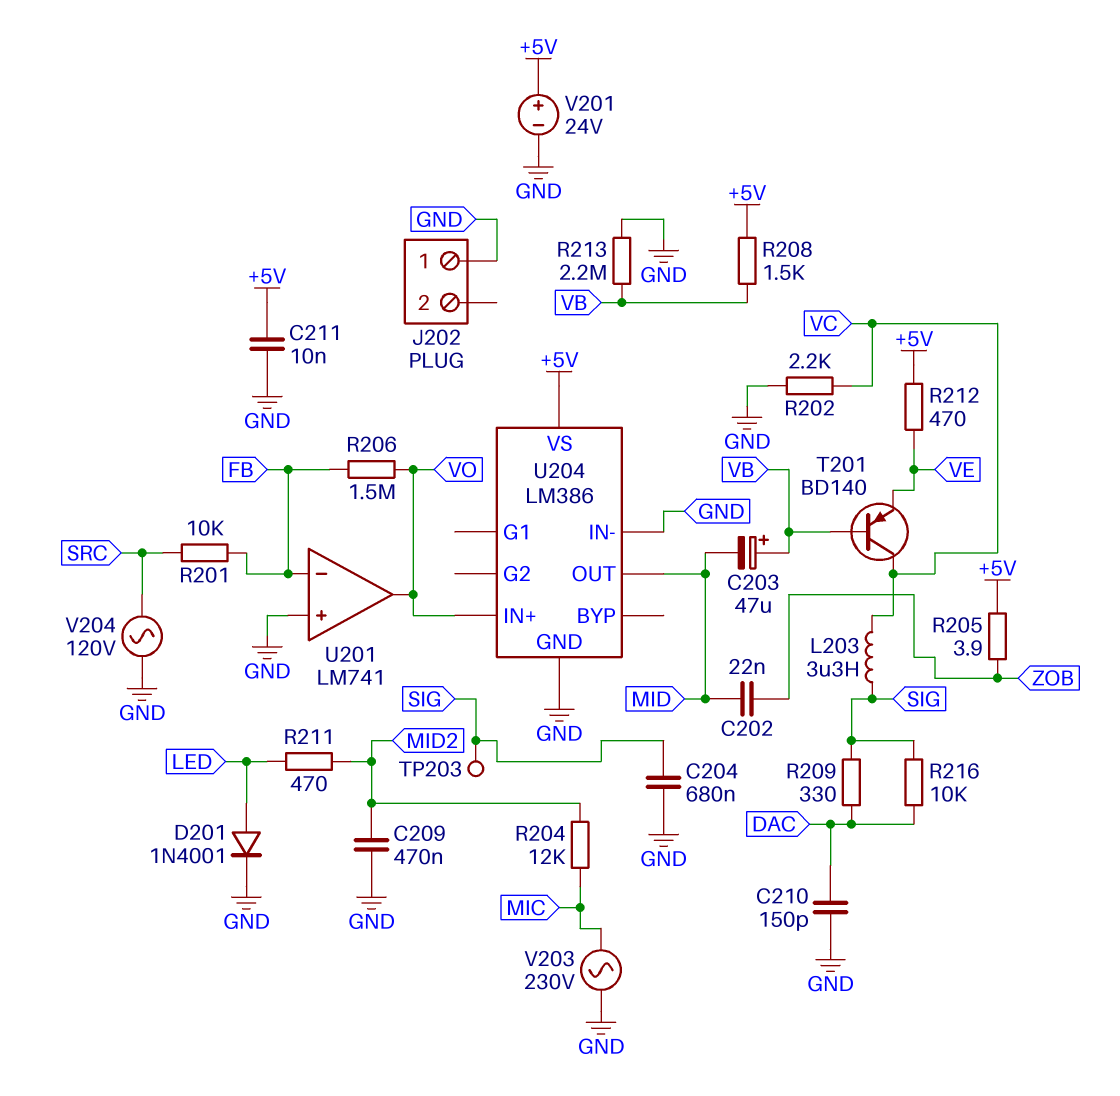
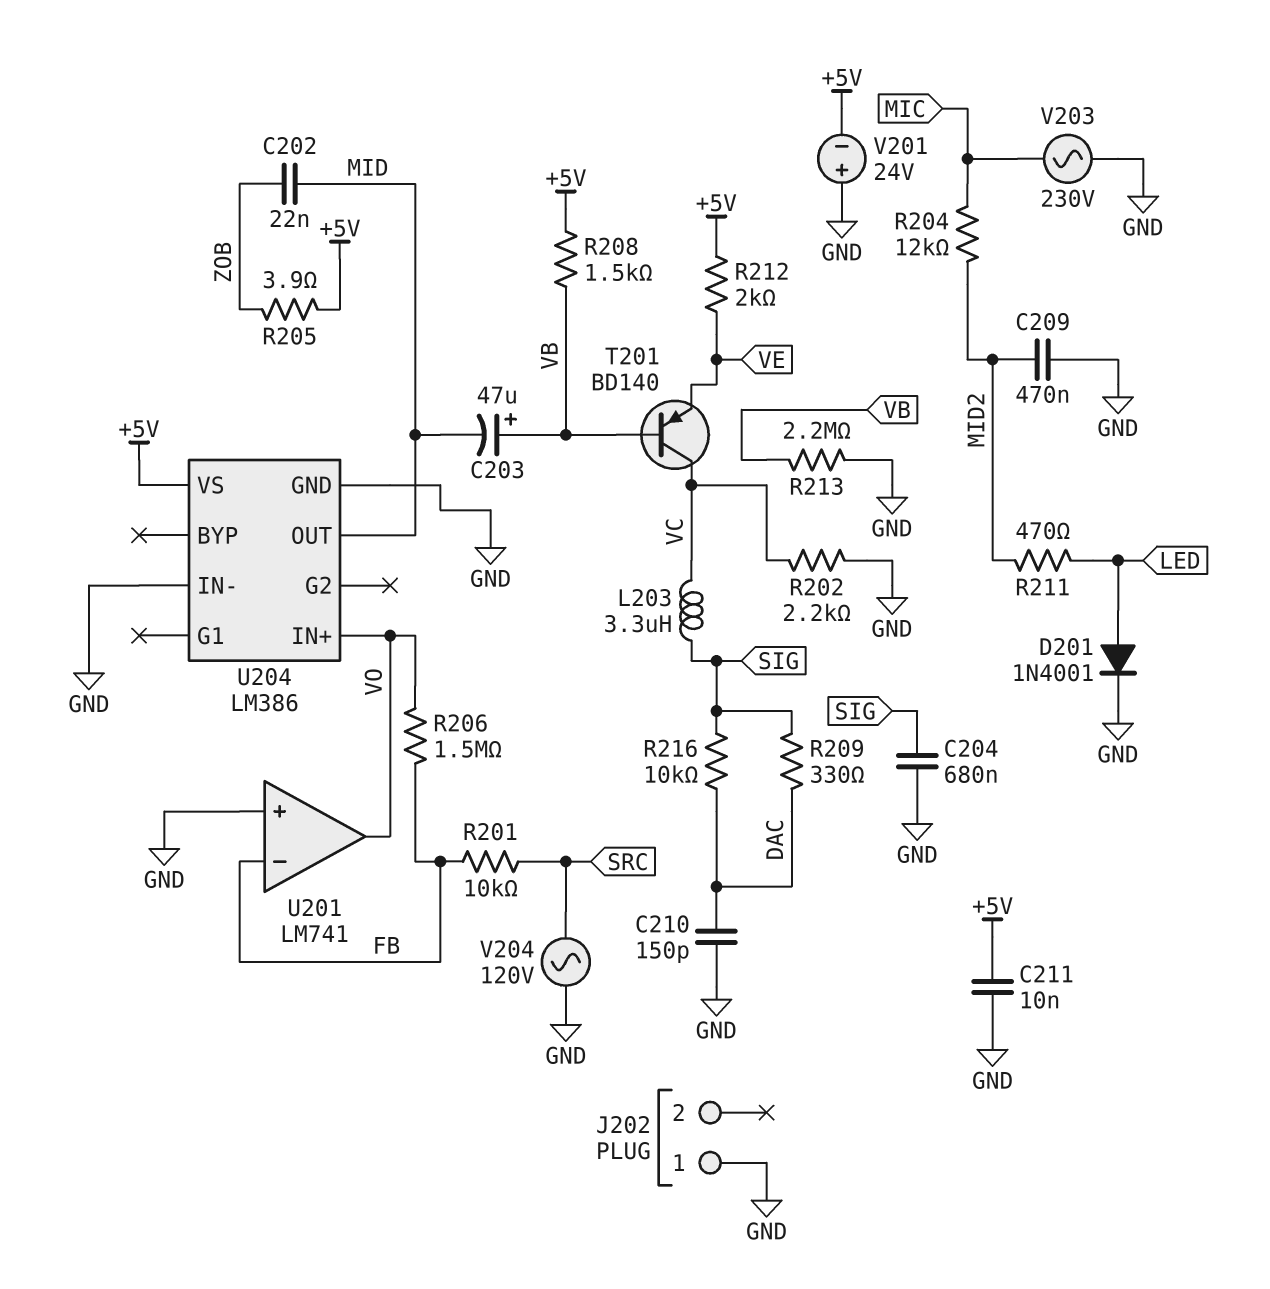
R212: 470 (+5V, VE) -> 2k (+5V, VE)
TP203: test point (SIG) -> none
V201: 24V (plus +5V, minus GND) -> 24V (plus GND, minus +5V)

